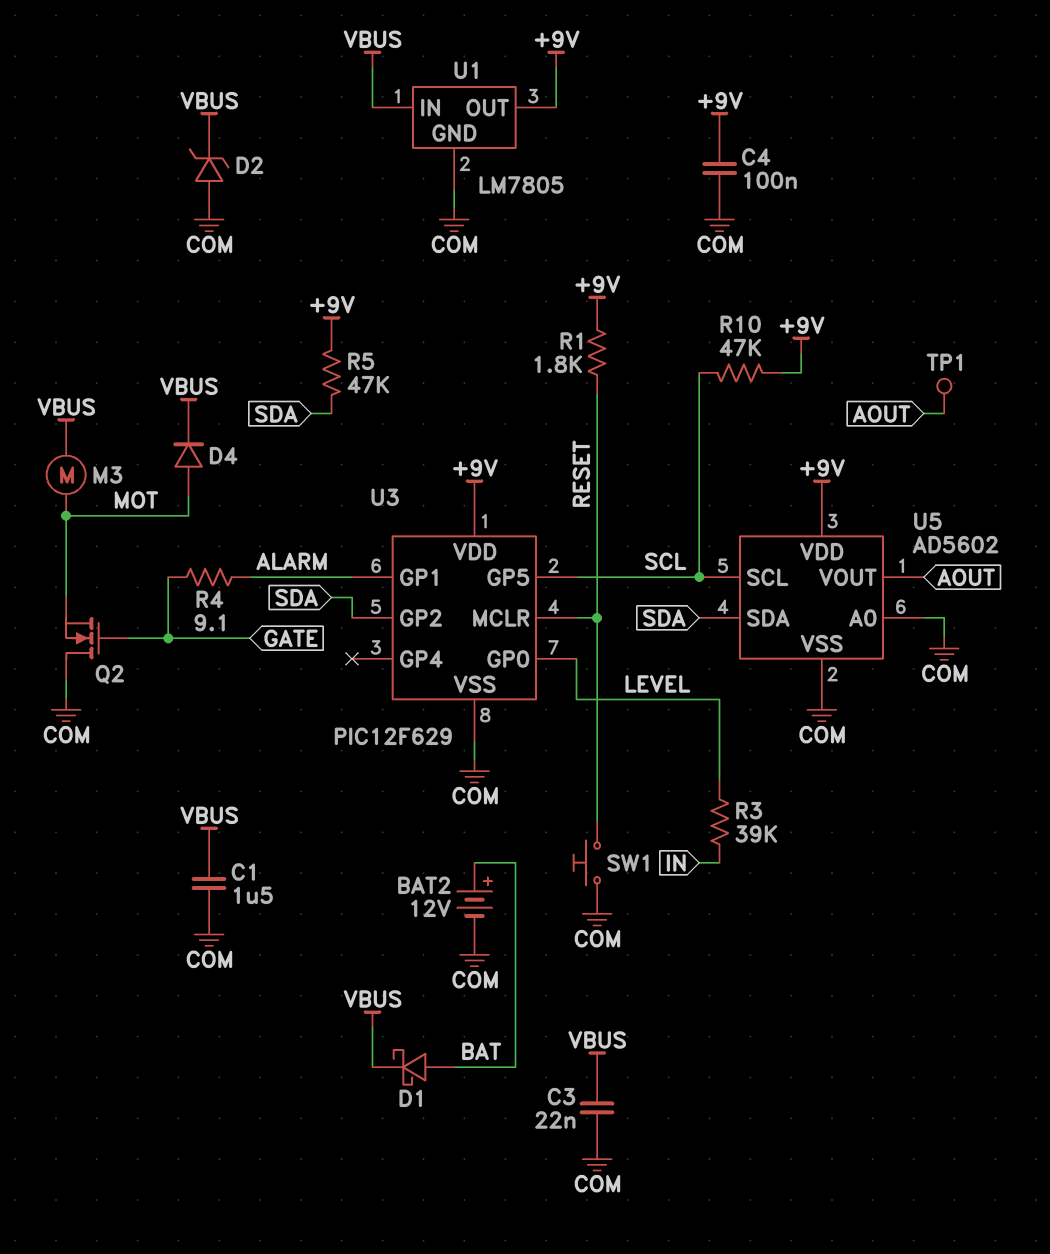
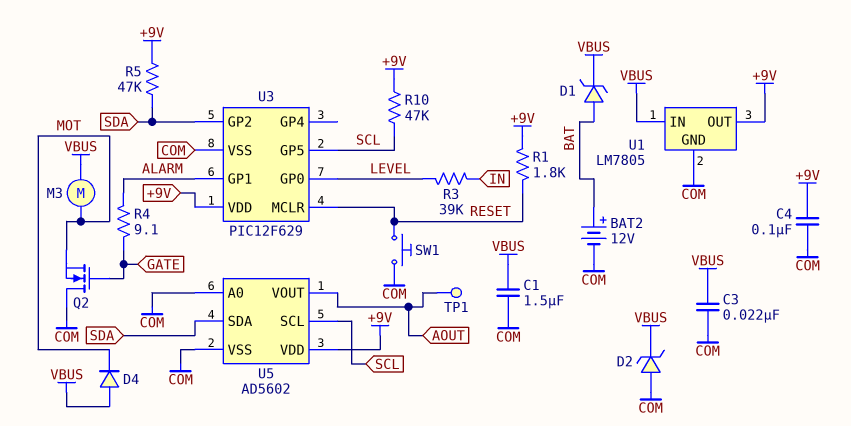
D1: schottky (A BAT, K VBUS) -> zener (A BAT, K VBUS)
D4: diode (A MOT, K VBUS) -> diode (A VBUS, K MOT)

